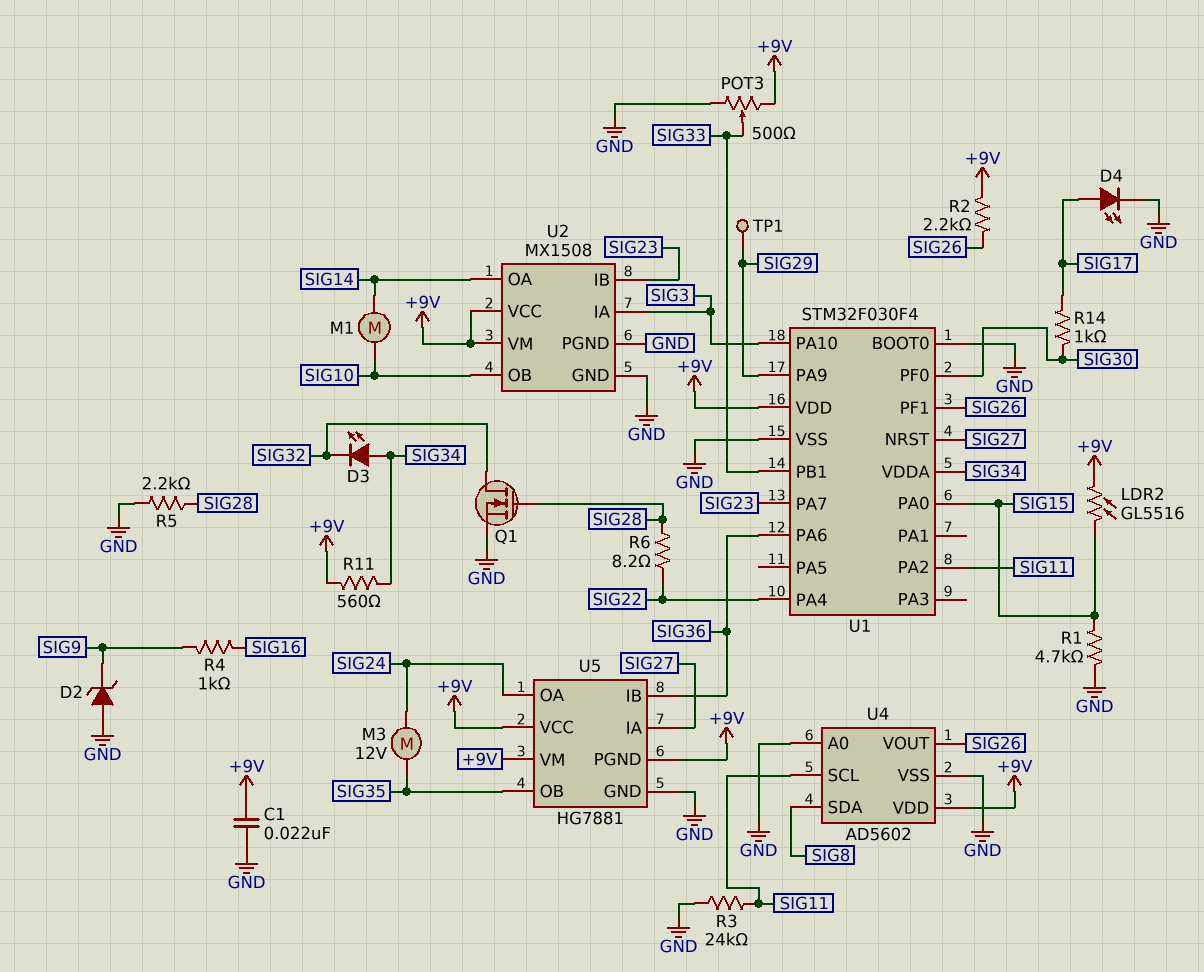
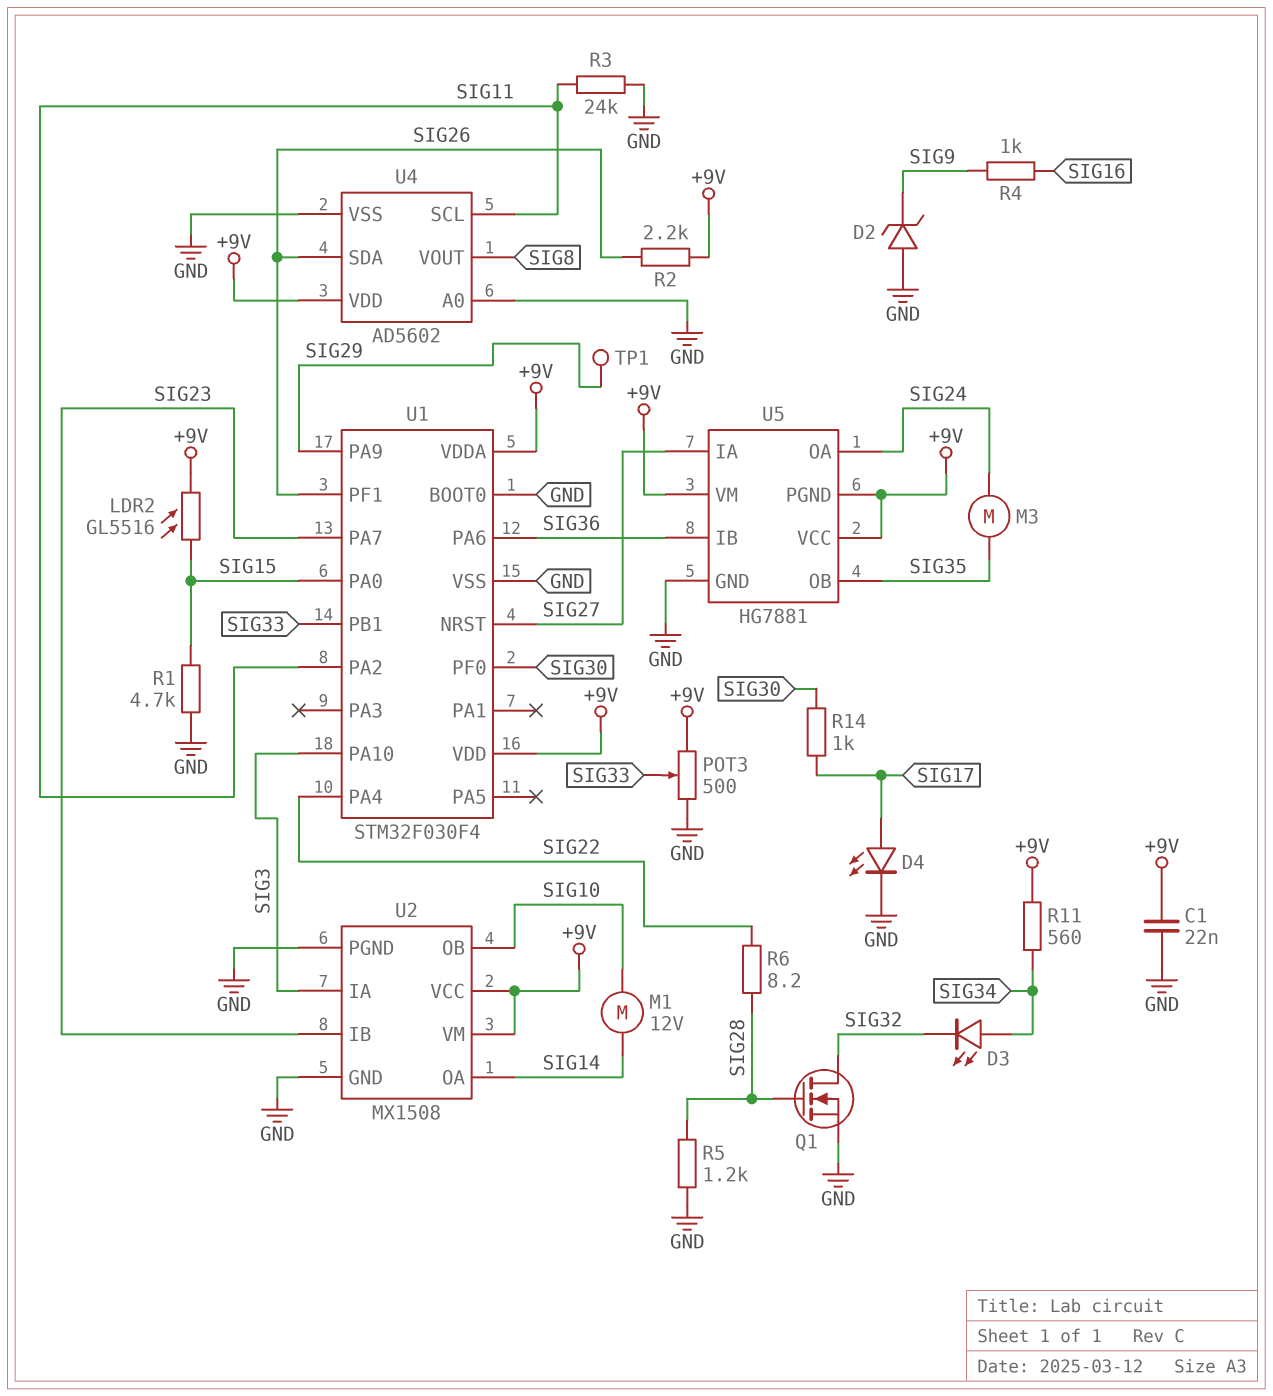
M1: motor (SIG10, SIG14) -> motor 12V (SIG10, SIG14)
M3: motor 12V (SIG24, SIG35) -> motor (SIG24, SIG35)
R5: 2.2k (GND, SIG28) -> 1.2k (GND, SIG28)
U1 pin VDDA: SIG34 -> +9V
U4 pin SDA: SIG8 -> SIG26
U4 pin VOUT: SIG26 -> SIG8

